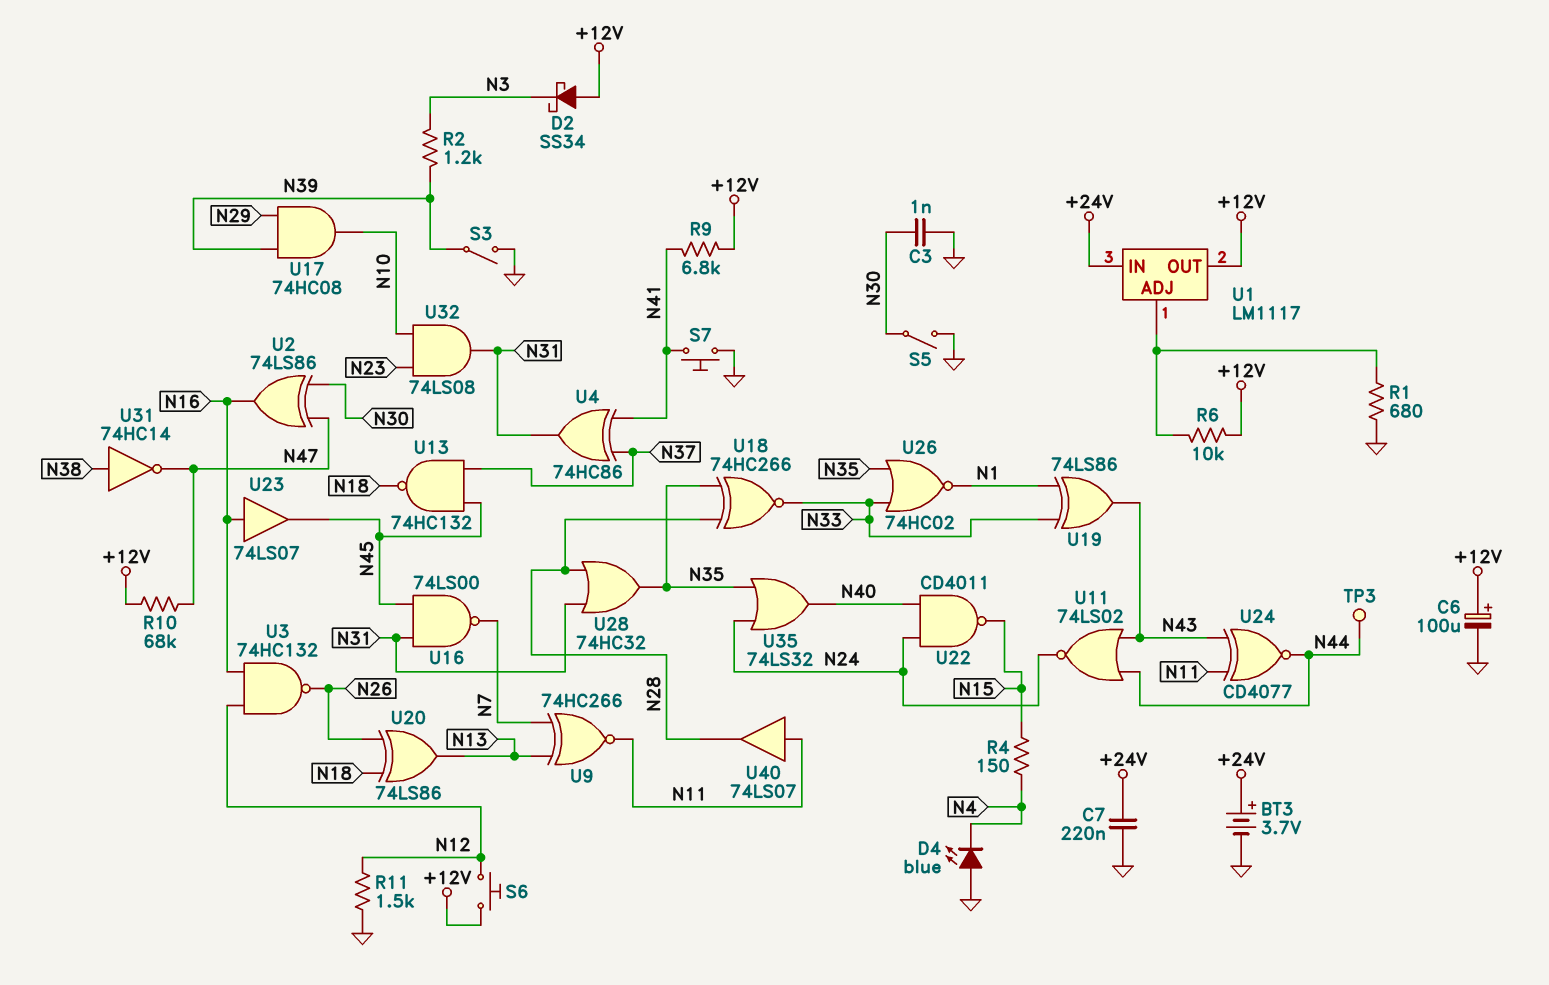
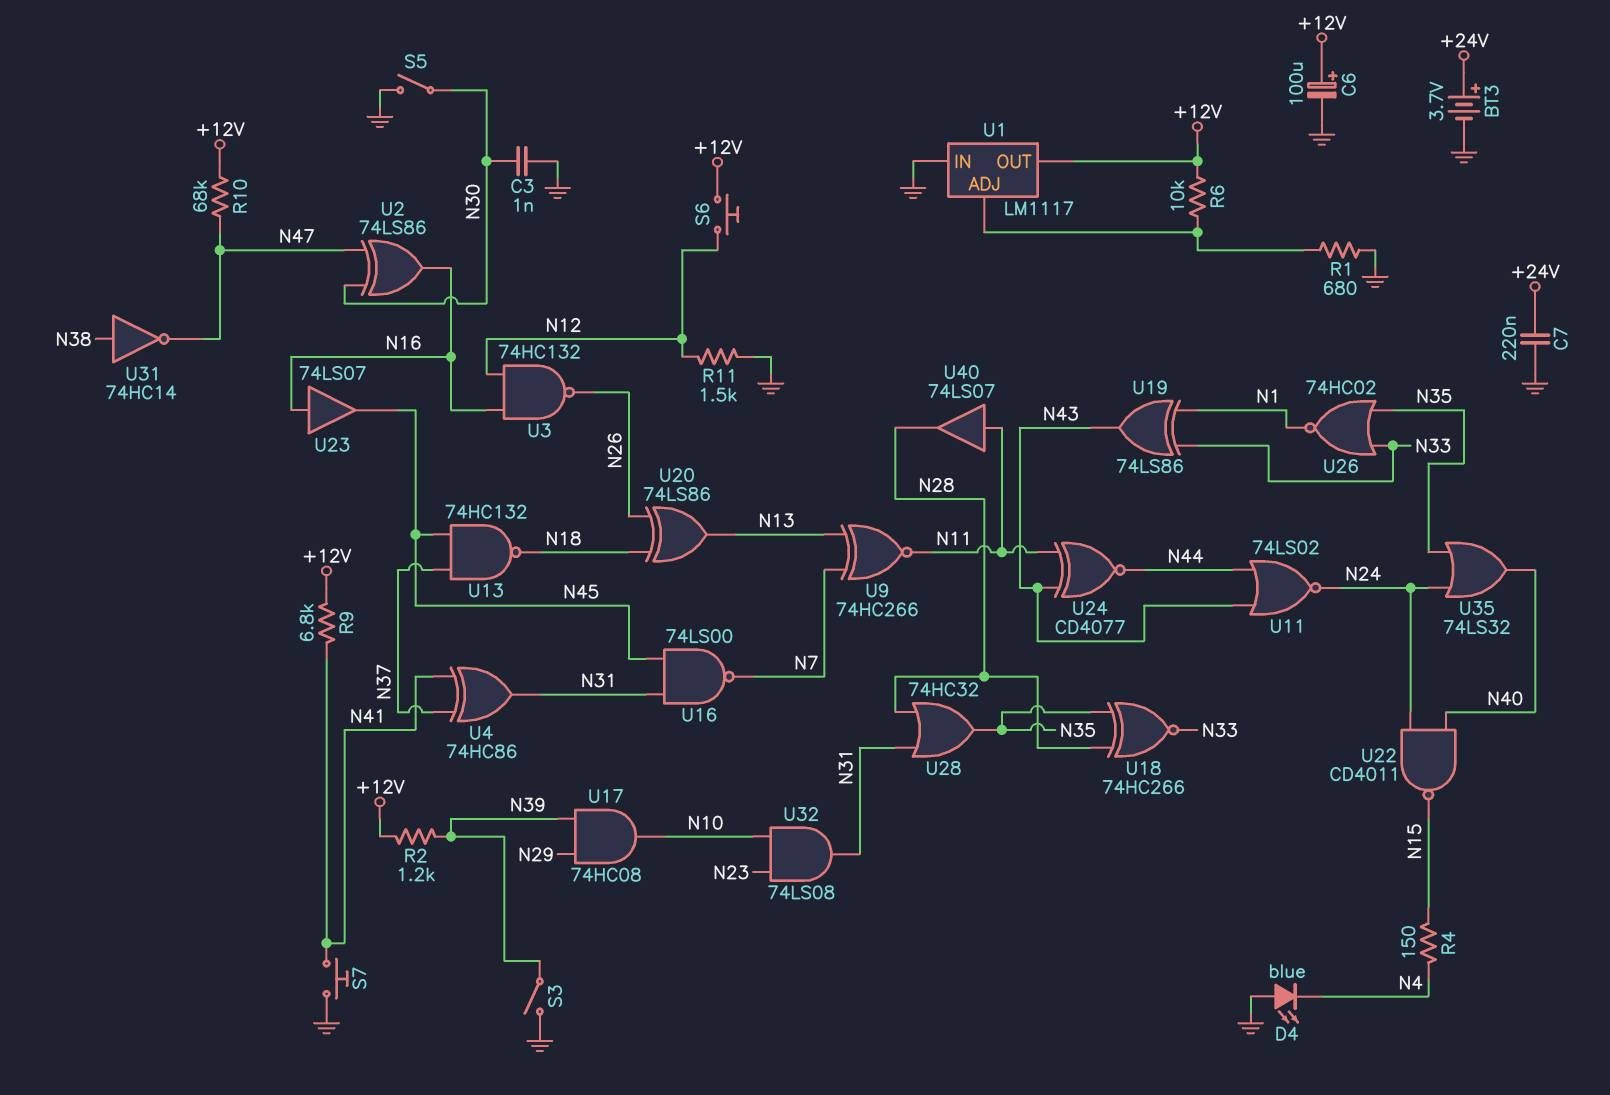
D2: schottky SS34 (A +12V, K N3) -> none
R2: 1.2k (N3, N39) -> 1.2k (+12V, N39)
TP3: test point (N44) -> none
U1 pin IN: +24V -> GND

